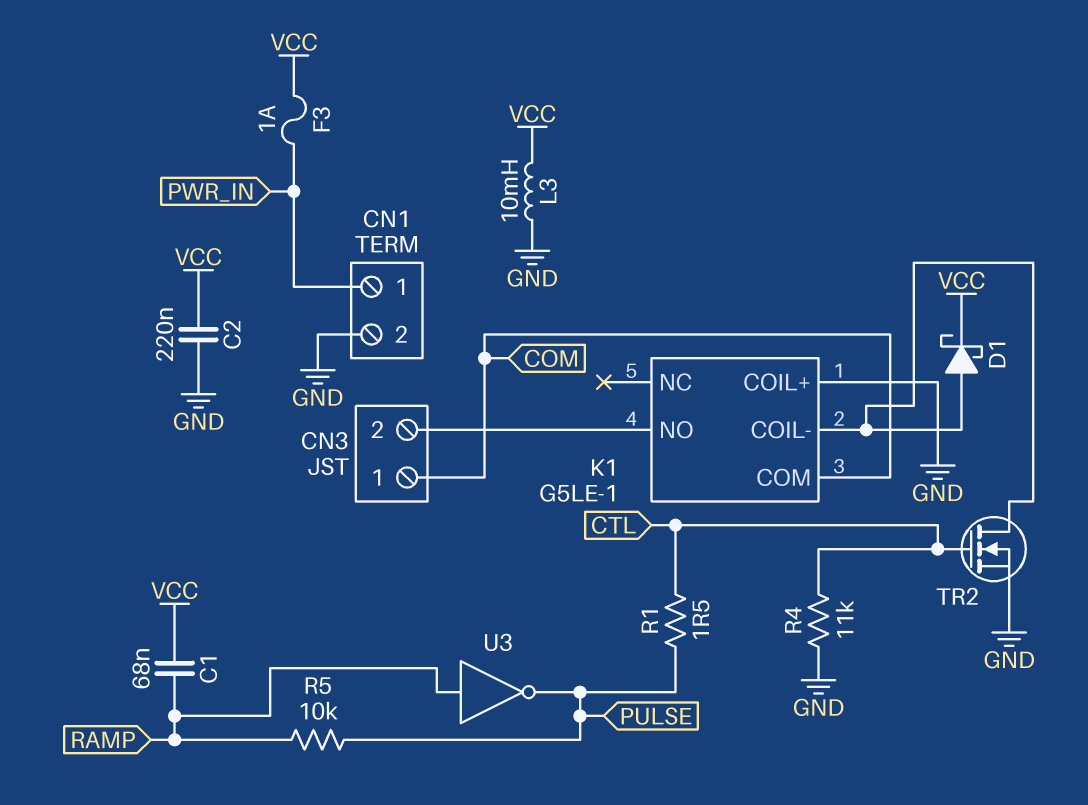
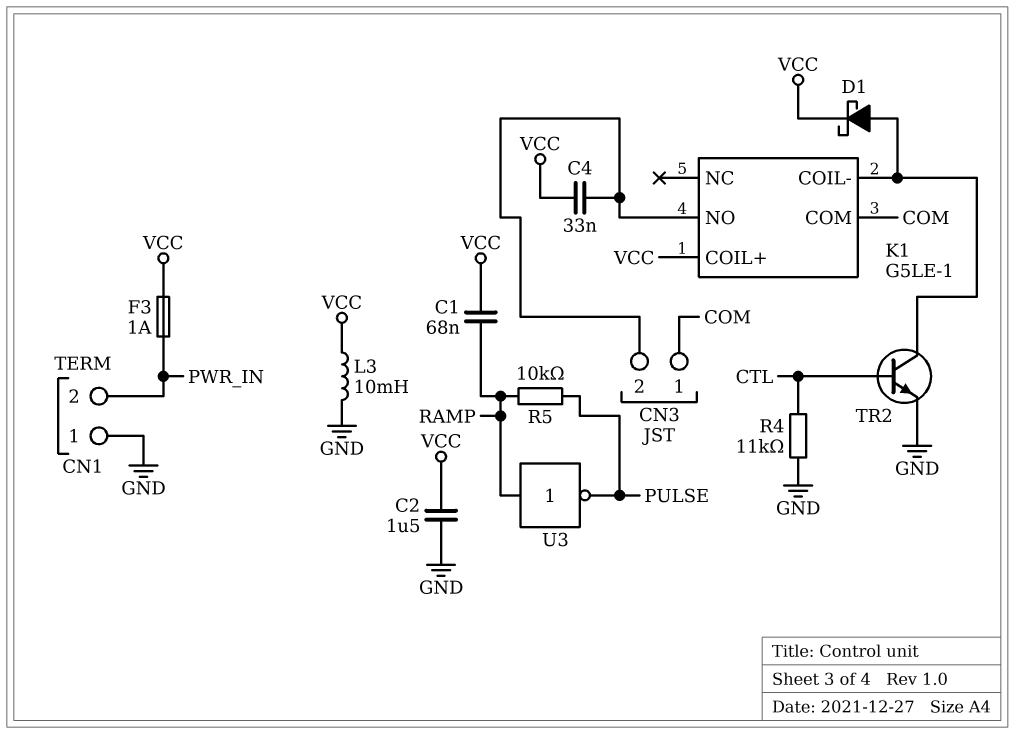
C2: 220nF (GND, VCC) -> 1.5uF (GND, VCC)
C4: none -> 33nF (CN3/2, VCC)
CN1 pin 1: PWR_IN -> GND
CN1 pin 2: GND -> PWR_IN
K1 pin COIL+: GND -> VCC
R1: 1.5 (CTL, PULSE) -> none
TR2: NMOS (G CTL, D K1/COIL-, S GND) -> NPN (B CTL, C K1/COIL-, E GND)

